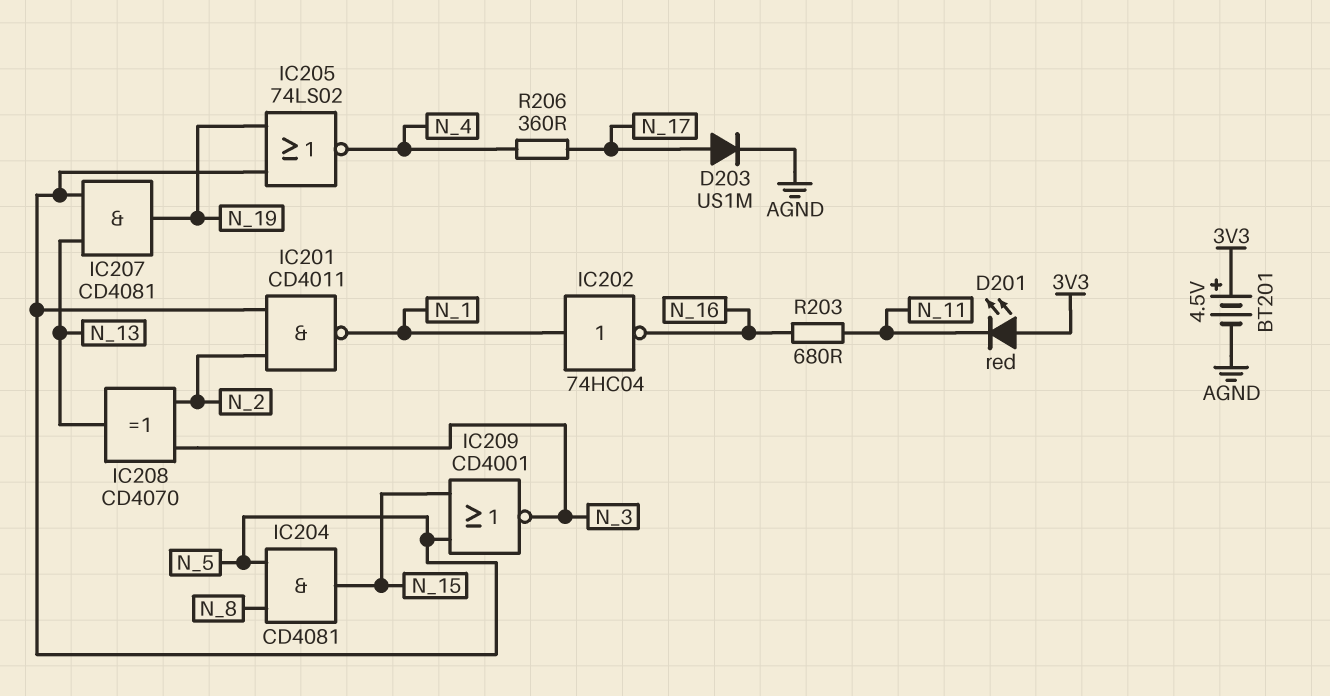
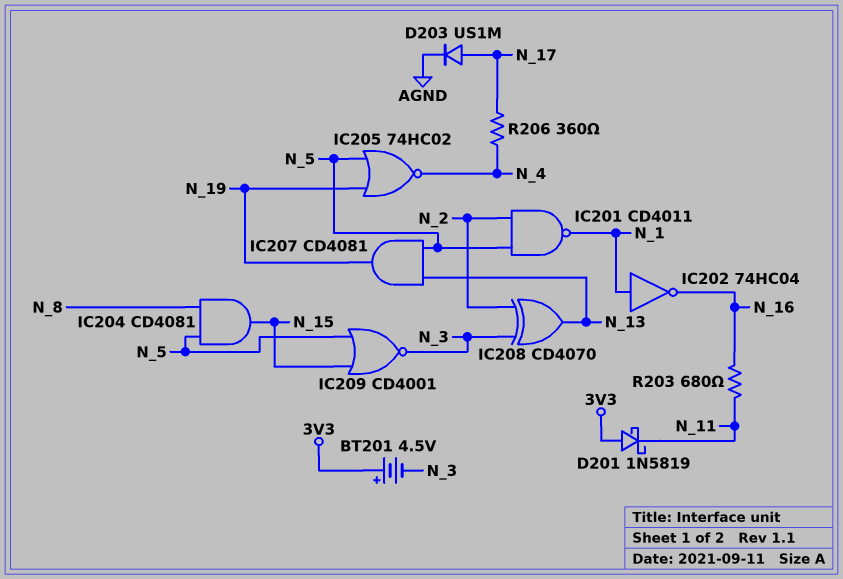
BT201: 4.5V (plus 3V3, minus AGND) -> 4.5V (plus 3V3, minus N_3)
D201: LED red (A 3V3, K N_11) -> schottky 1N5819 (A 3V3, K N_11)
IC205: NOR 74LS02 (in N_5, in N_19, out N_4) -> NOR 74HC02 (in N_5, in N_19, out N_4)

